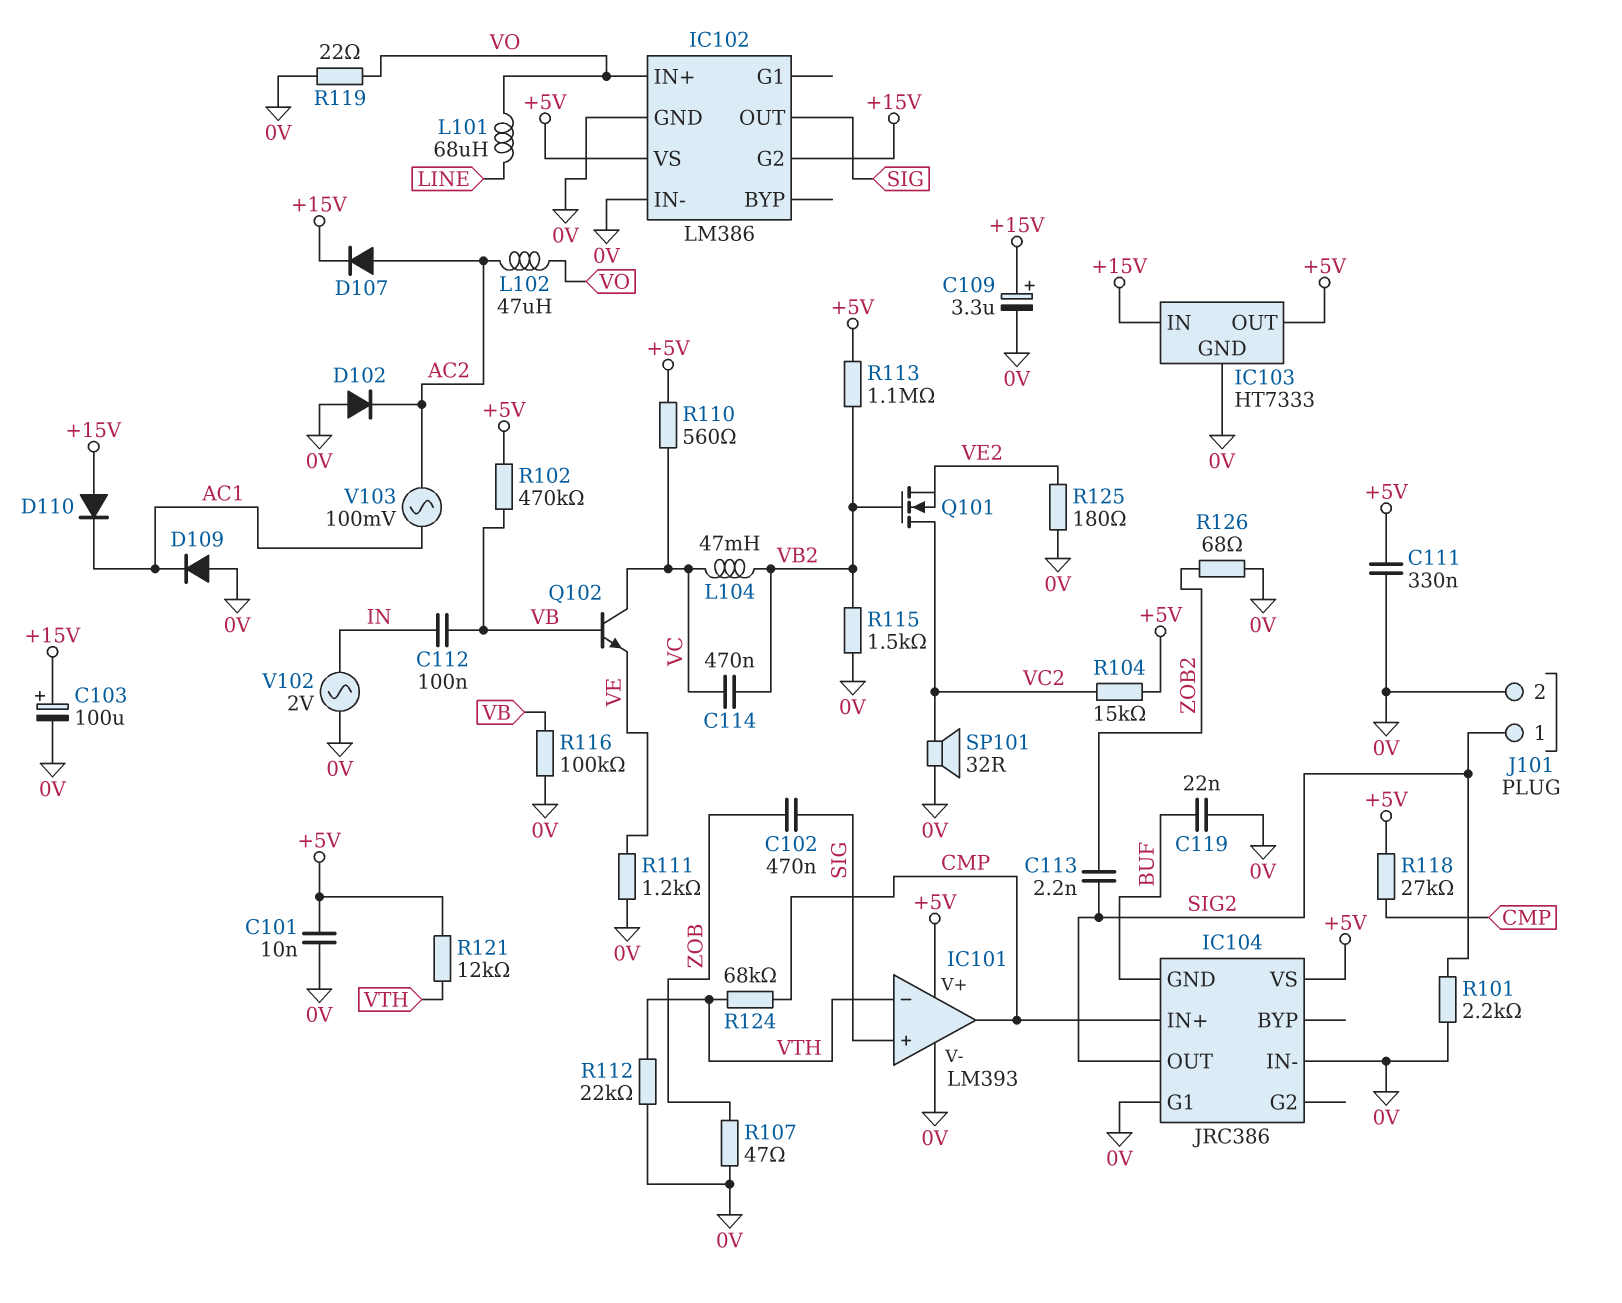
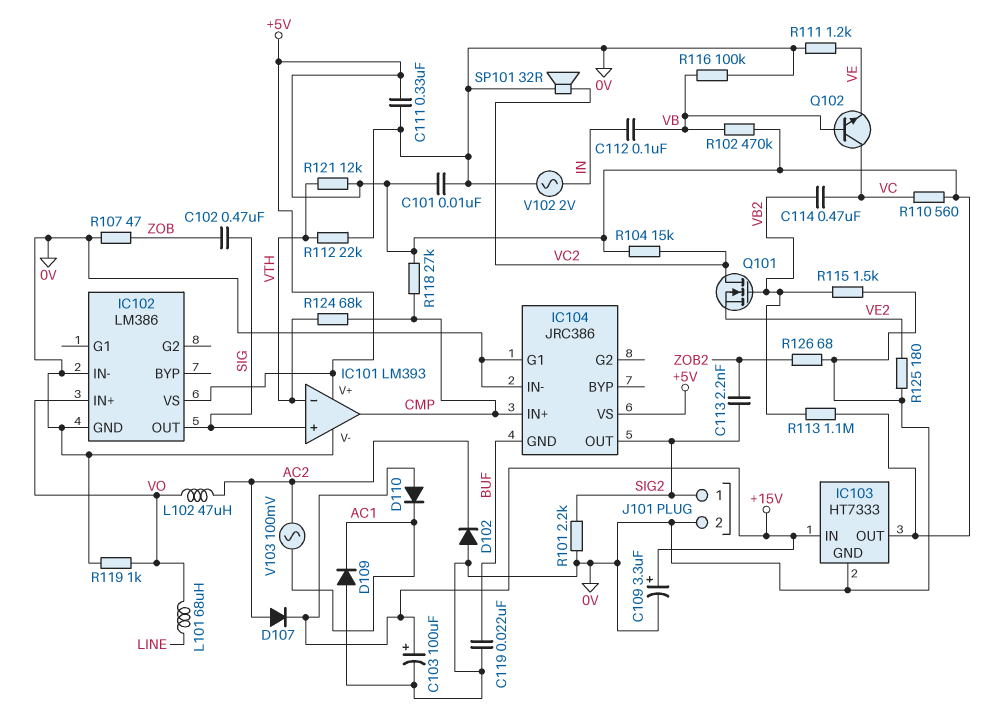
IC102 pin G2: +15V -> none
L104: 47mH (VB2, VC) -> none
R119: 22 (0V, VO) -> 1k (0V, VO)

